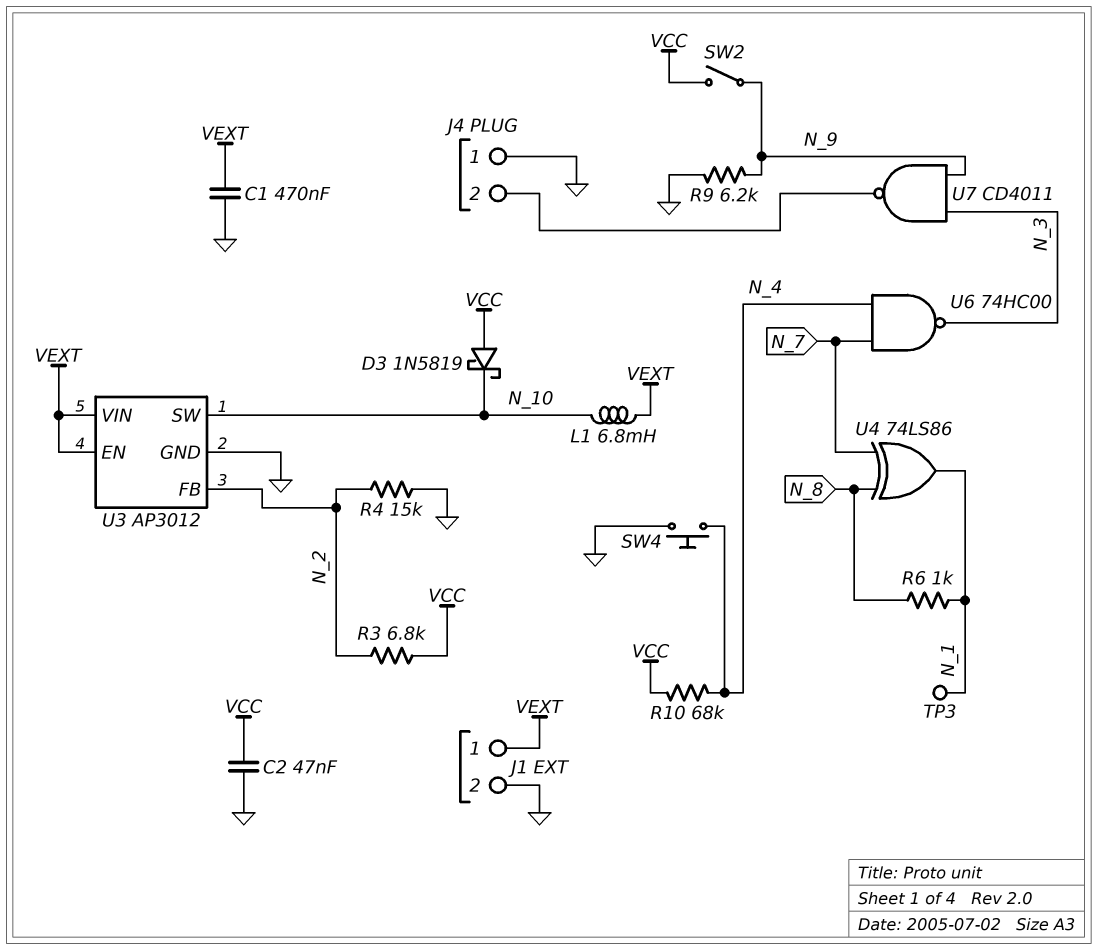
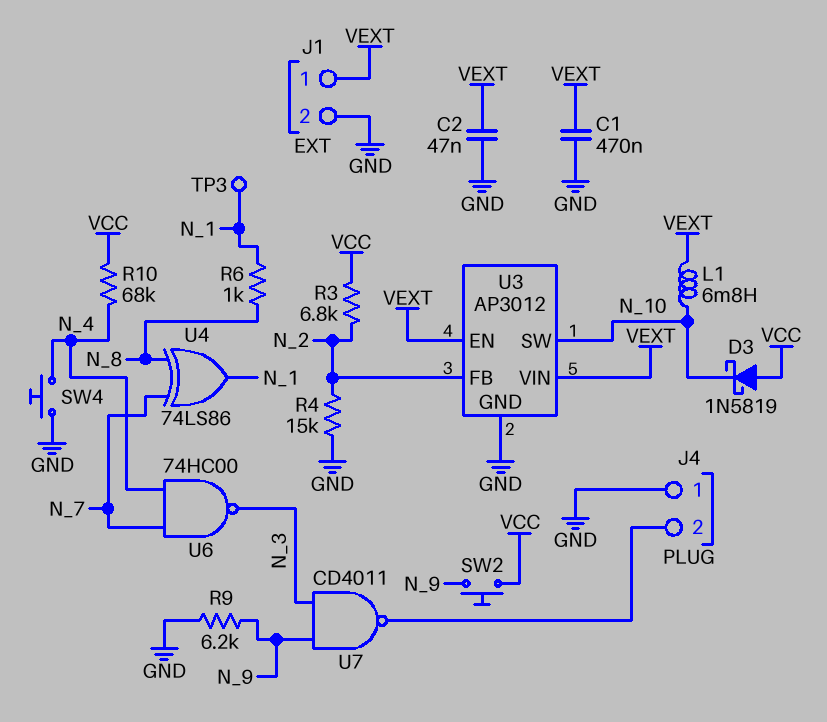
C2: 47nF (GND, VCC) -> 47nF (GND, VEXT)
SW2: switch (N_9, VCC) -> button (N_9, VCC)

